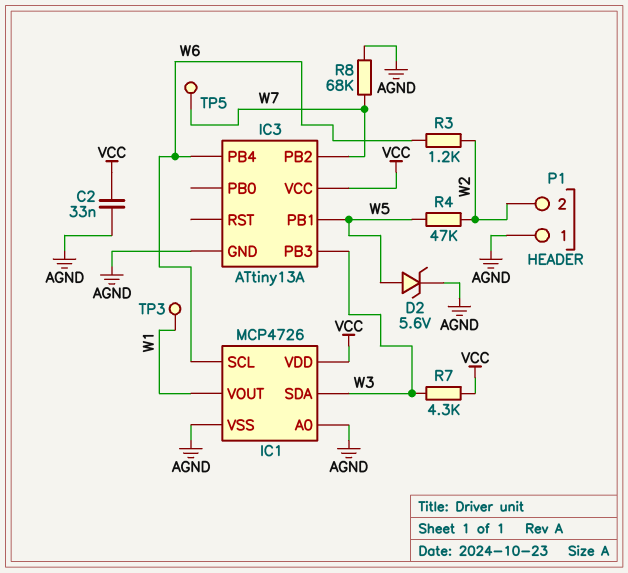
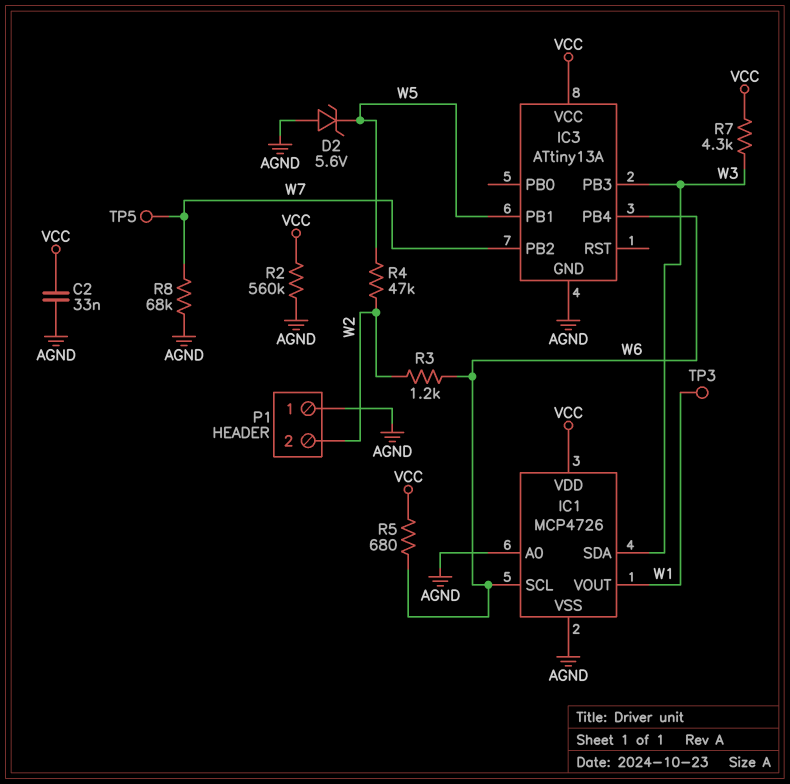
D2: zener 5.6V (A W5, K AGND) -> zener 5.6V (A AGND, K W5)
R2: none -> 560k (AGND, VCC)
R5: none -> 680 (VCC, W6)

